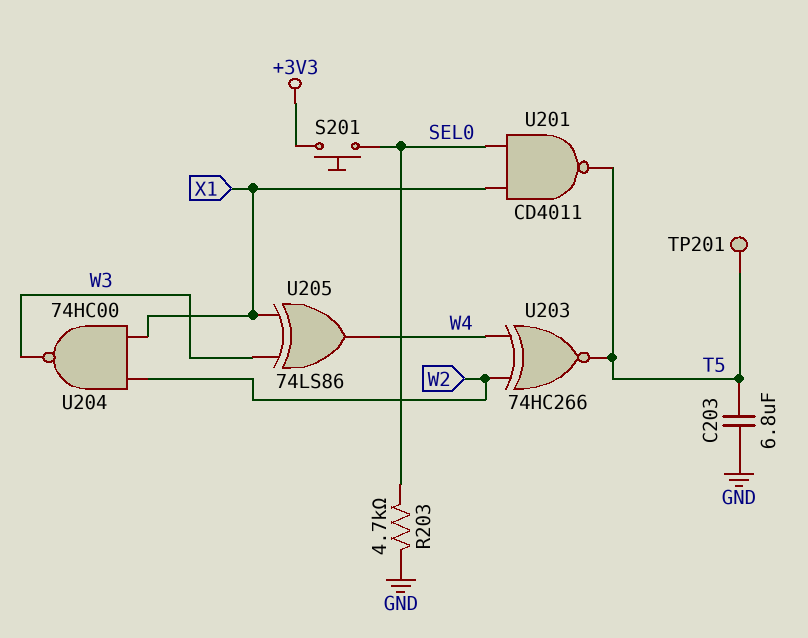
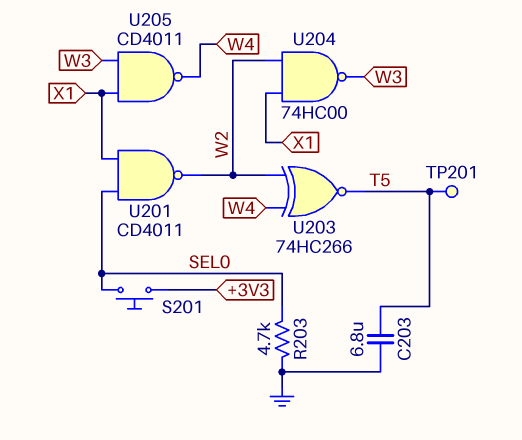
U201: NAND CD4011 (in SEL0, in X1, out T5) -> NAND CD4011 (in SEL0, in X1, out W2)
U205: XOR 74LS86 (in W3, in X1, out W4) -> NAND CD4011 (in W3, in X1, out W4)

